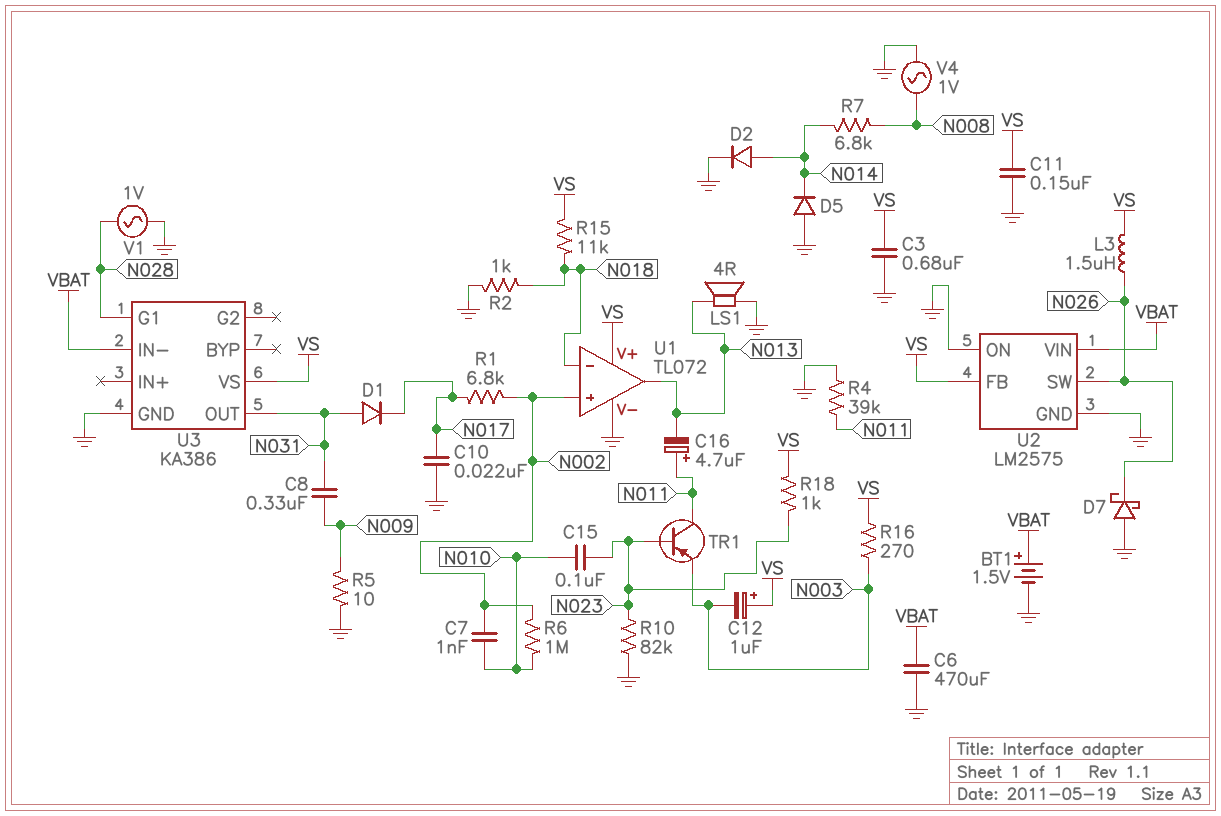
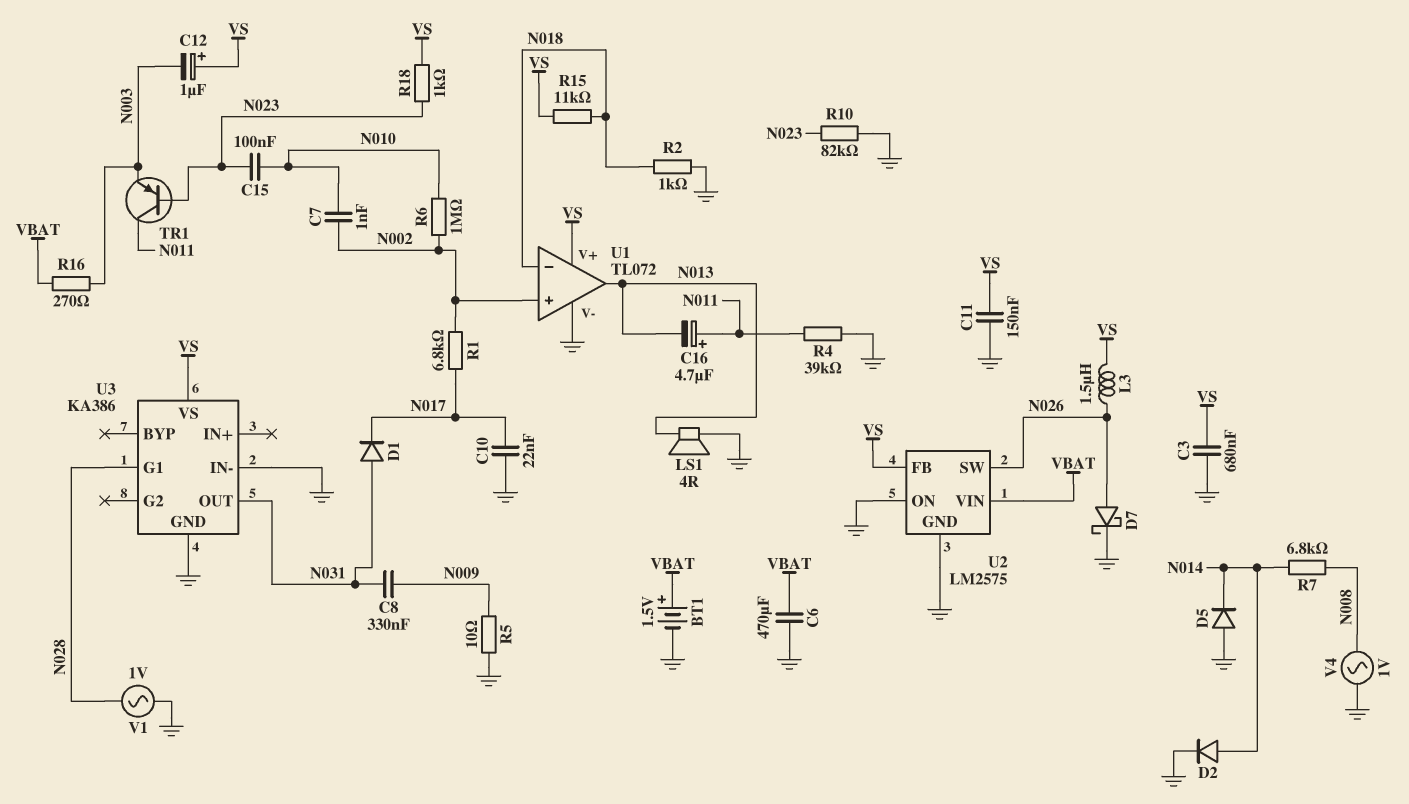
D7: schottky (A GND, K N026) -> schottky (A N026, K GND)
R16: 270 (N003, VS) -> 270 (N003, VBAT)
U3 pin IN-: VBAT -> GND

